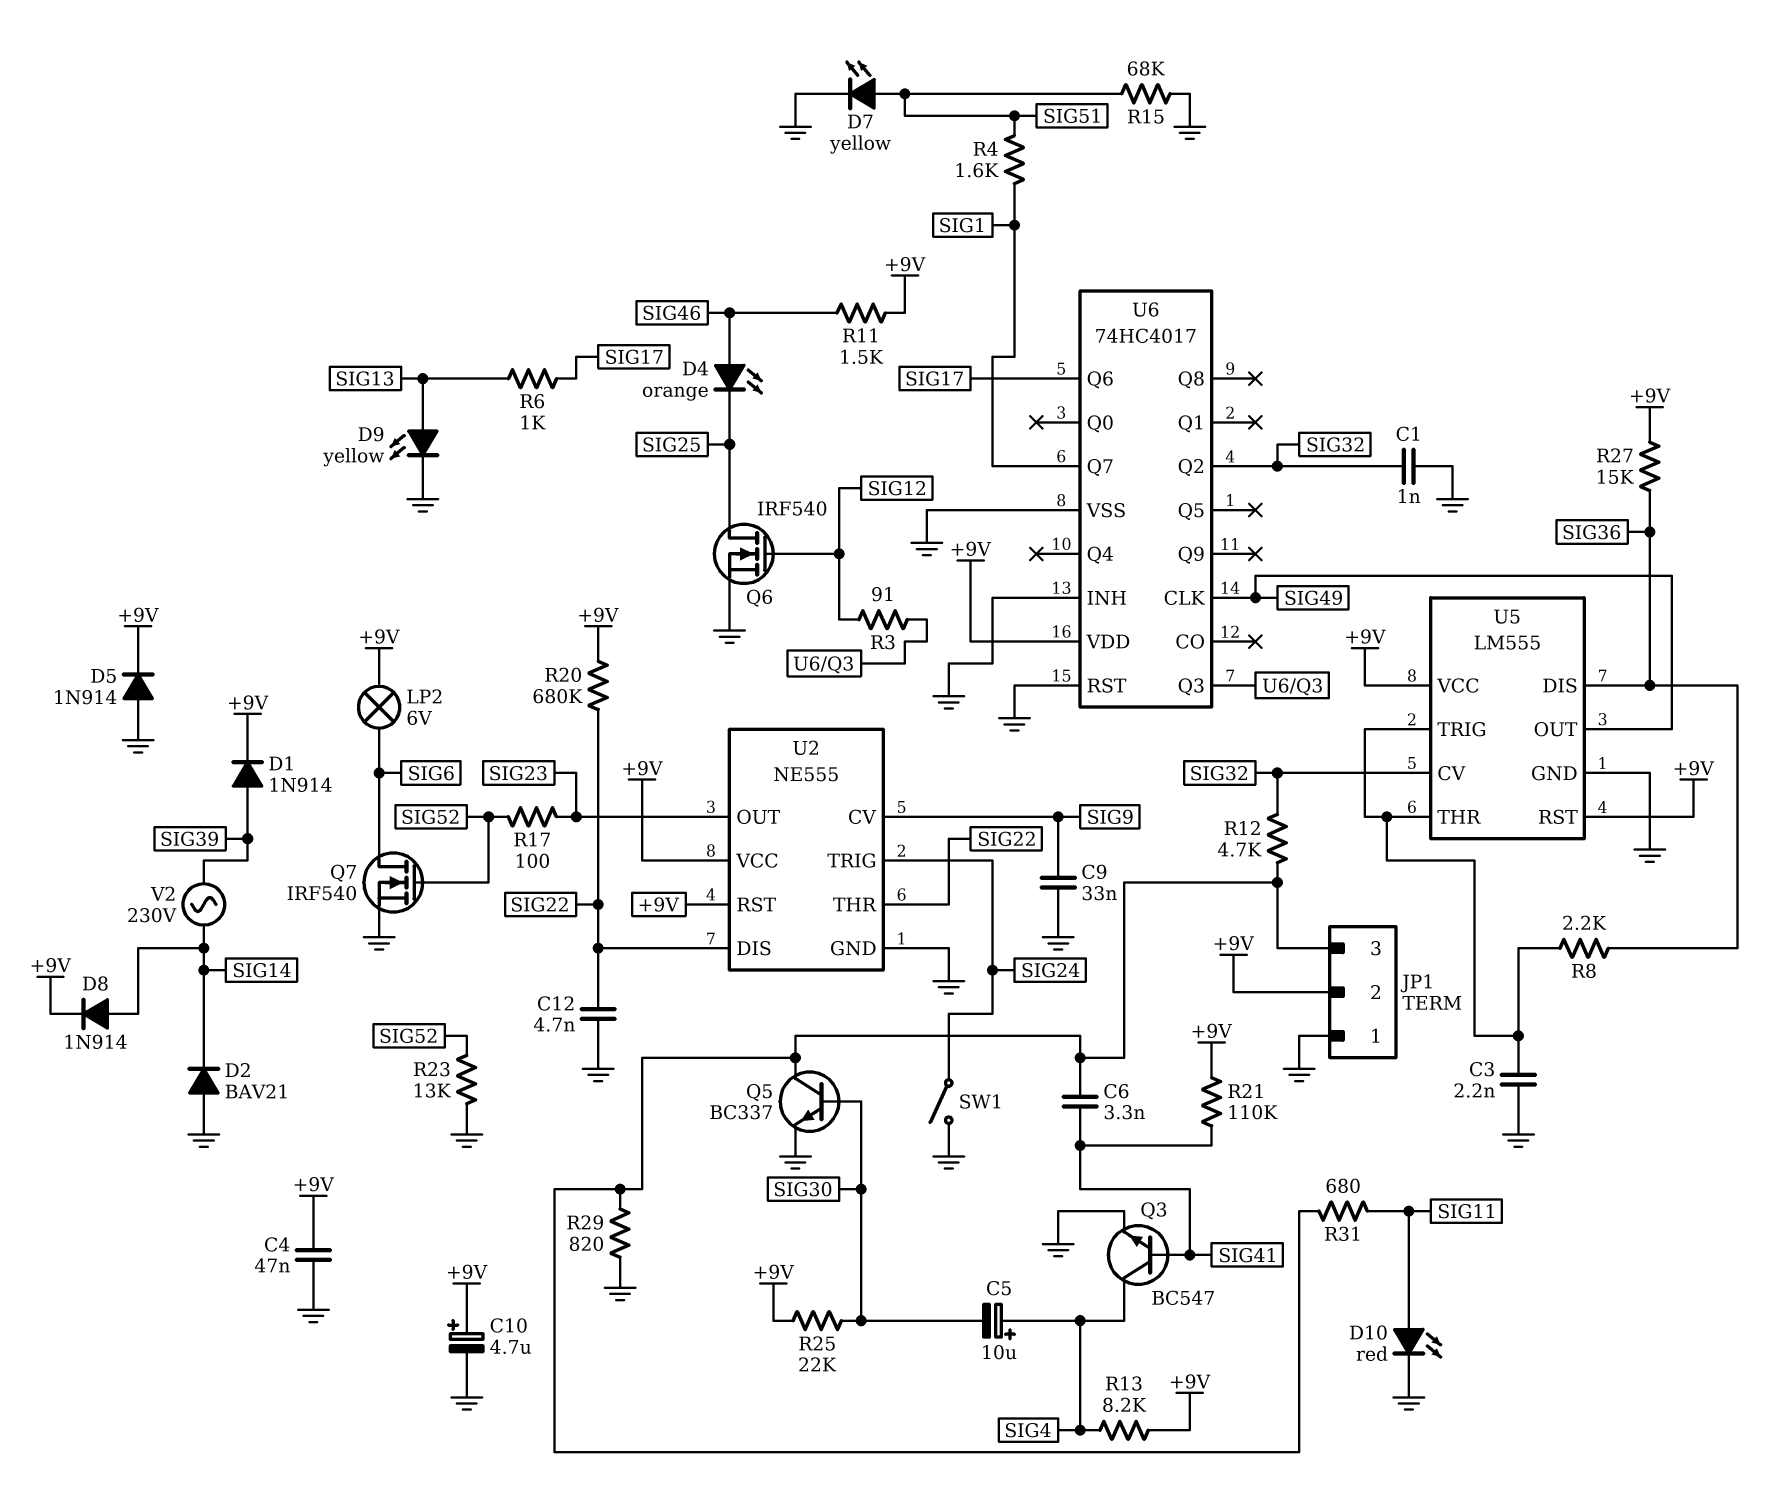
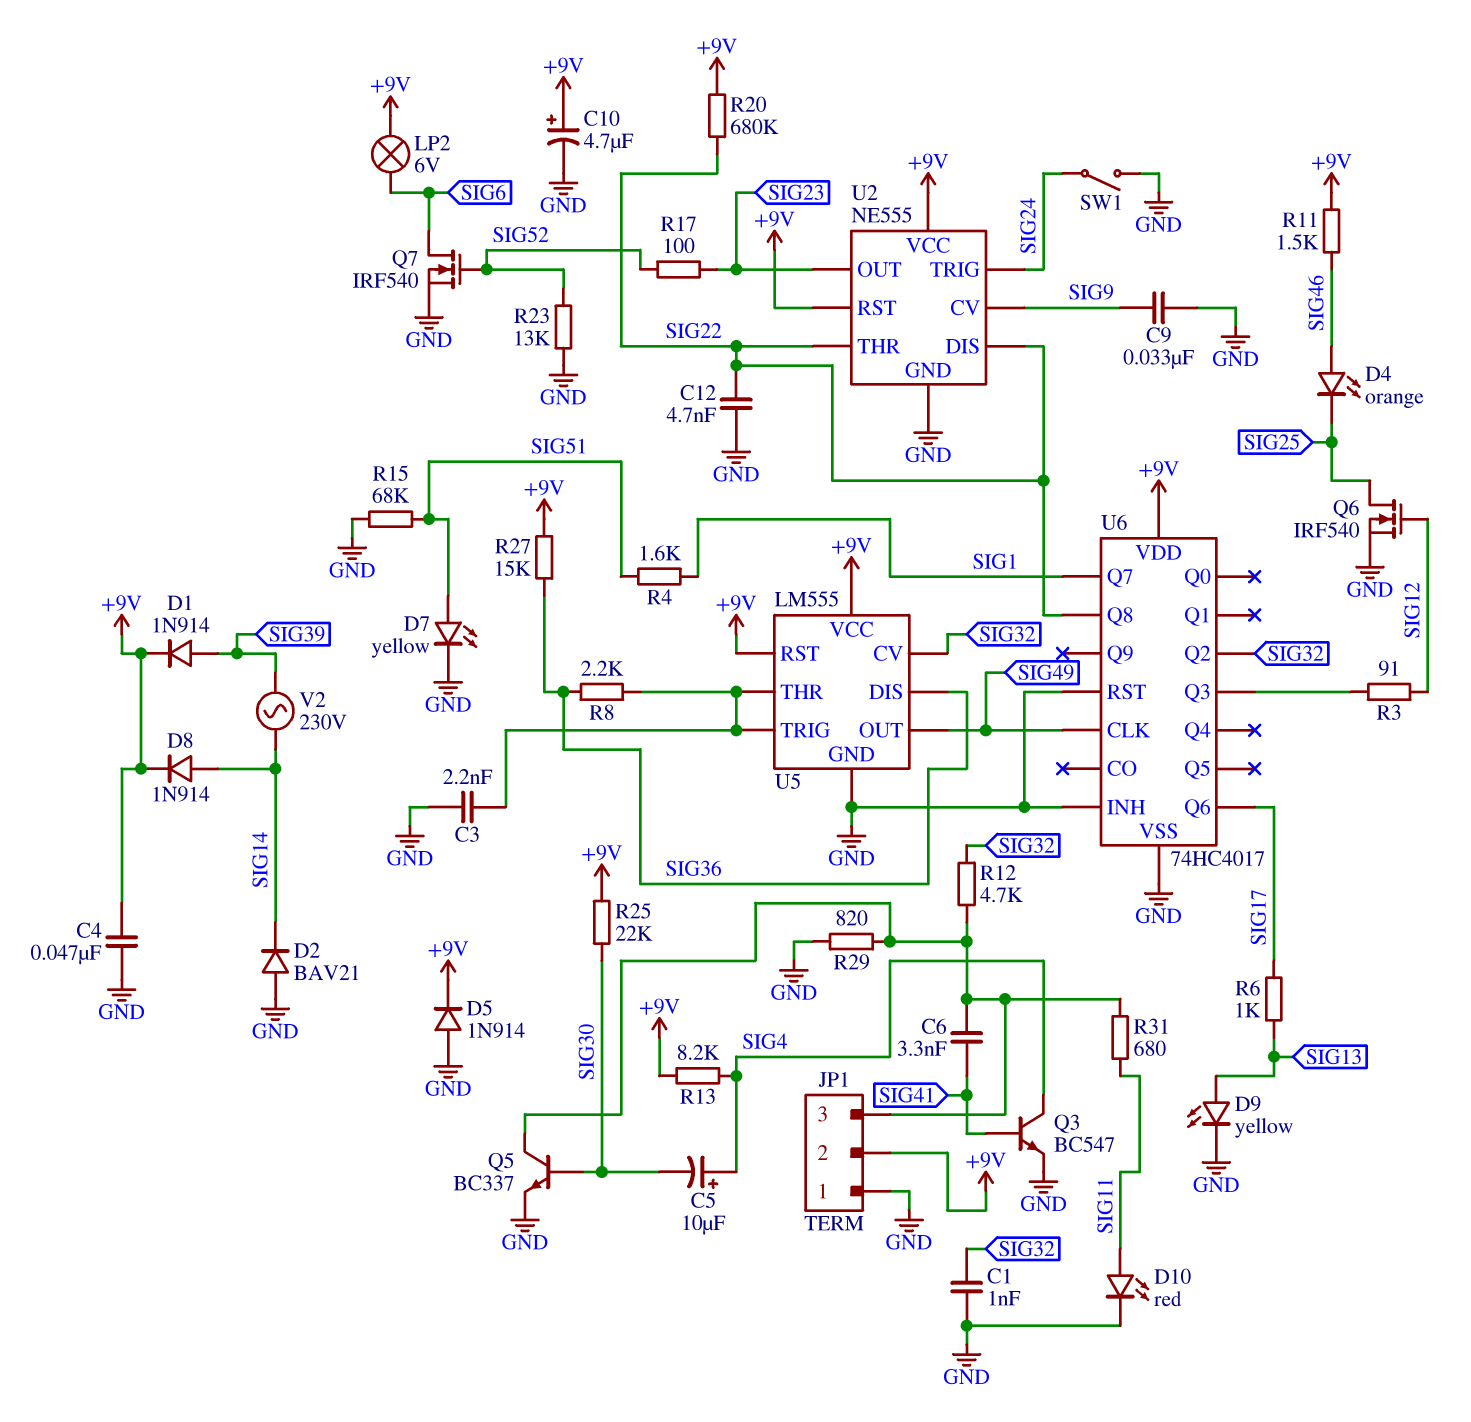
R21: 110k (+9V, SIG41) -> none
U6 pin Q8: none -> SIG22

